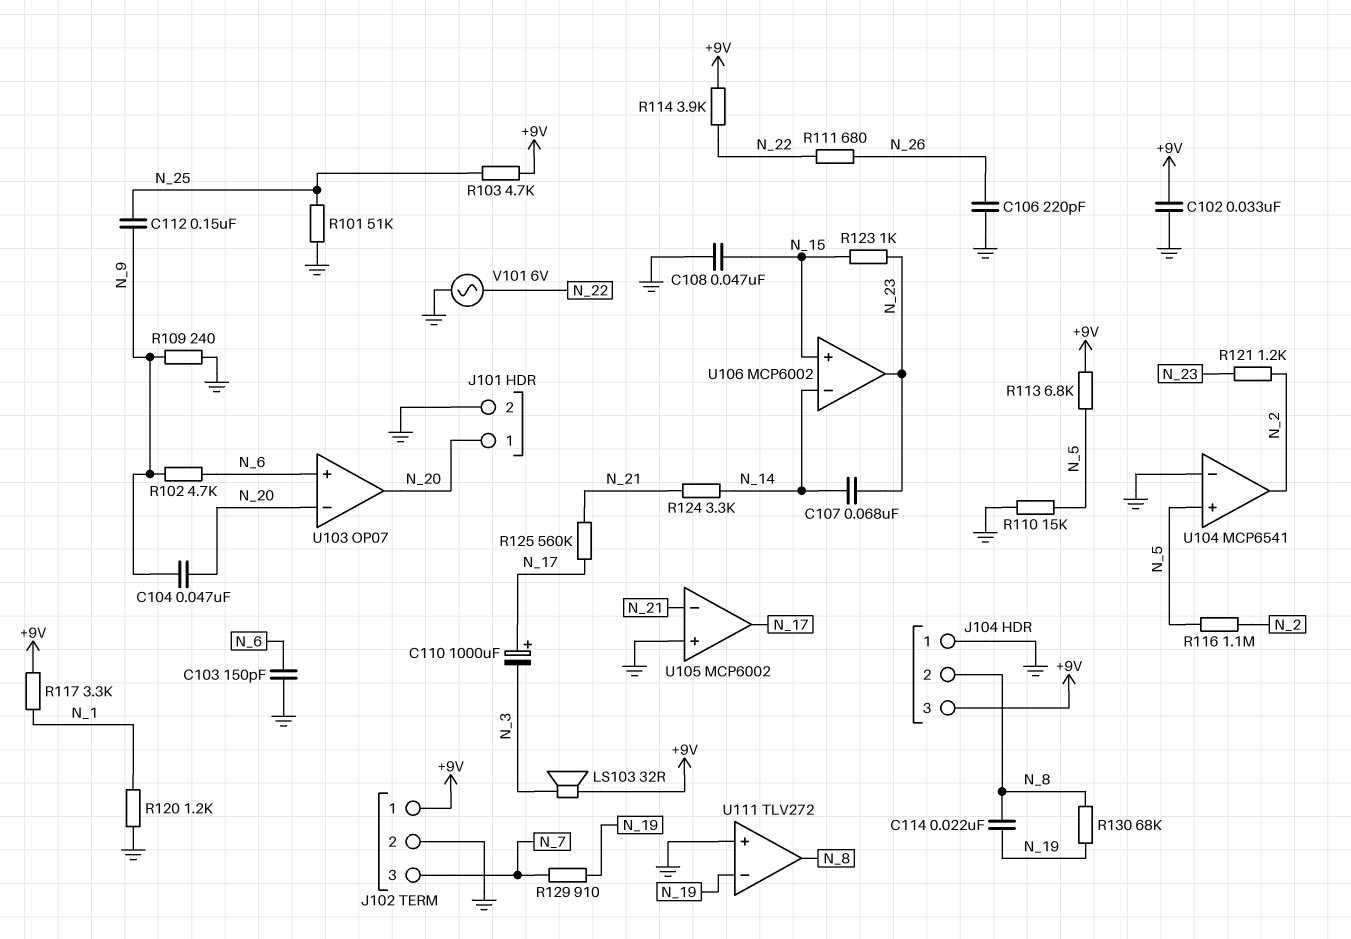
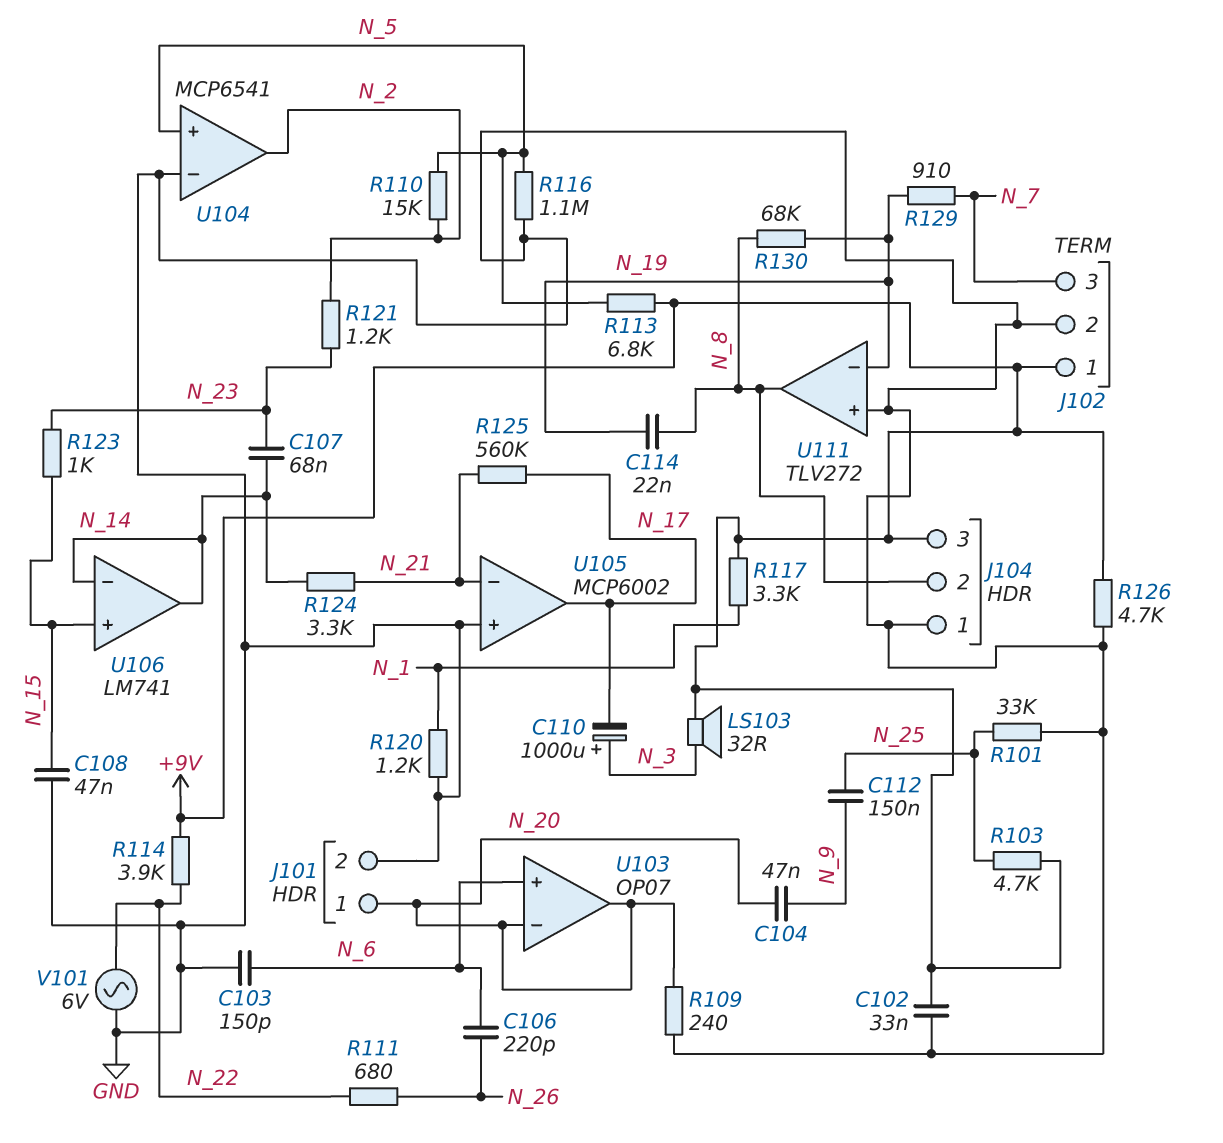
C106: 220pF (GND, N_26) -> 220pF (N_6, N_26)
C110: 1000uF (plus N_17, minus N_3) -> 1000uF (plus N_3, minus N_17)
R101: 51k (GND, N_25) -> 33k (GND, N_25)
R102: 4.7k (N_6, N_9) -> none
R109: 240 (GND, N_9) -> 240 (GND, N_20)
R110: 15k (GND, N_5) -> 15k (N_2, N_5)
R116: 1.1M (N_2, N_5) -> 1.1M (GND, N_5)
R126: none -> 4.7k (+9V, GND)
U106: MCP6002 -> LM741
U106 pin out: N_23 -> N_14

